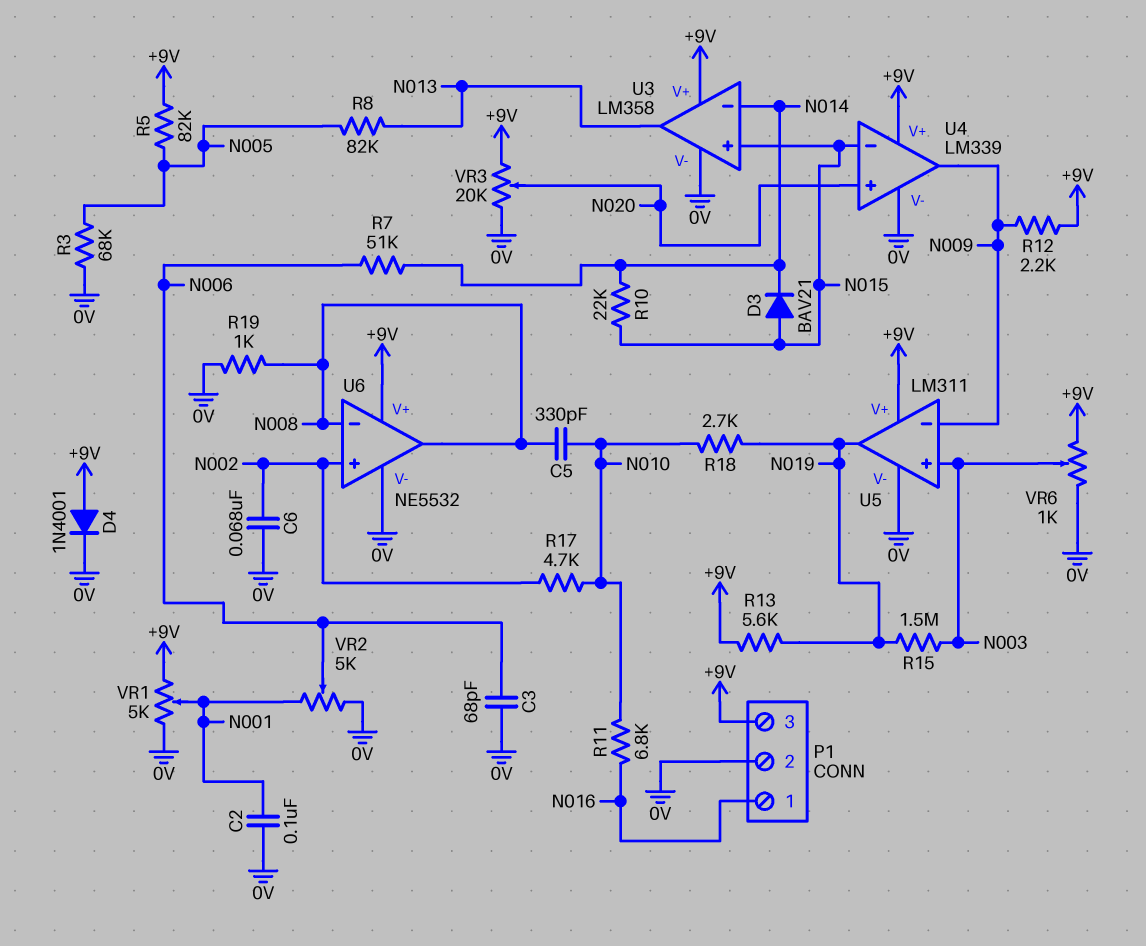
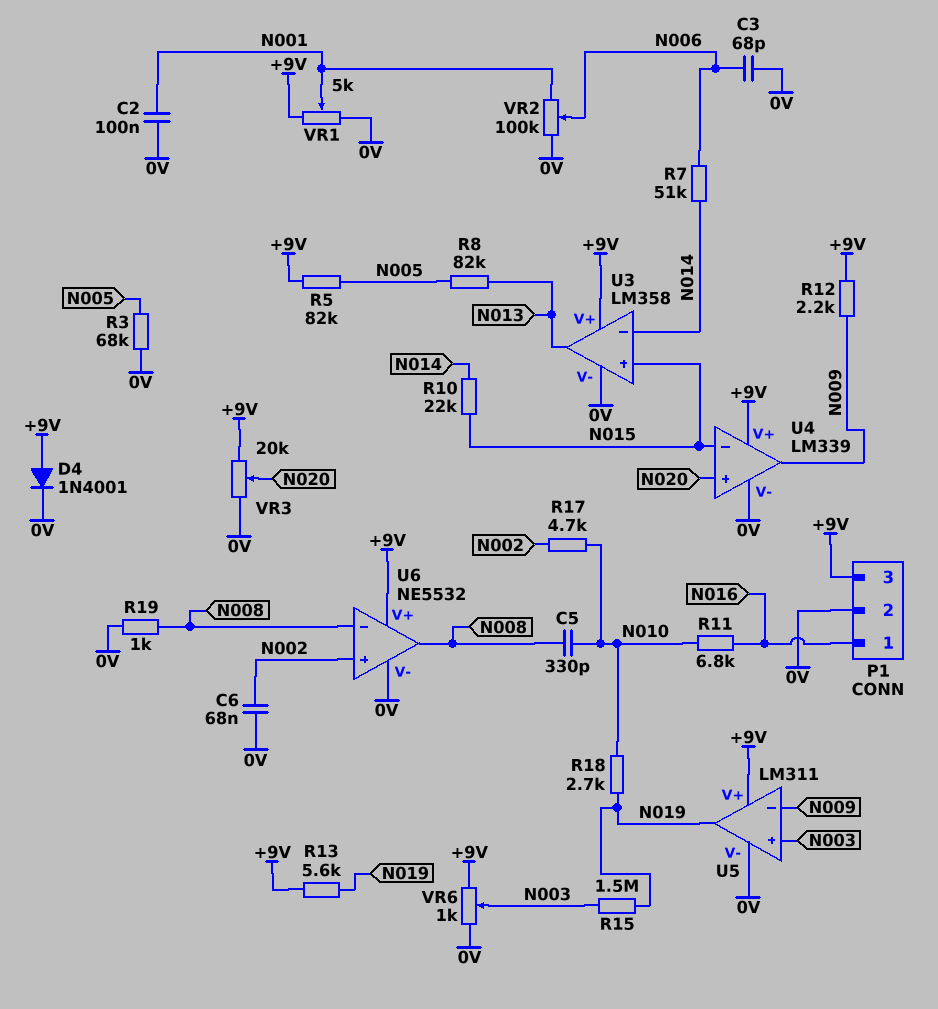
D3: diode BAV21 (A N015, K N014) -> none
VR2: 5k (0V, N001, wiper N006) -> 100k (0V, N001, wiper N006)

